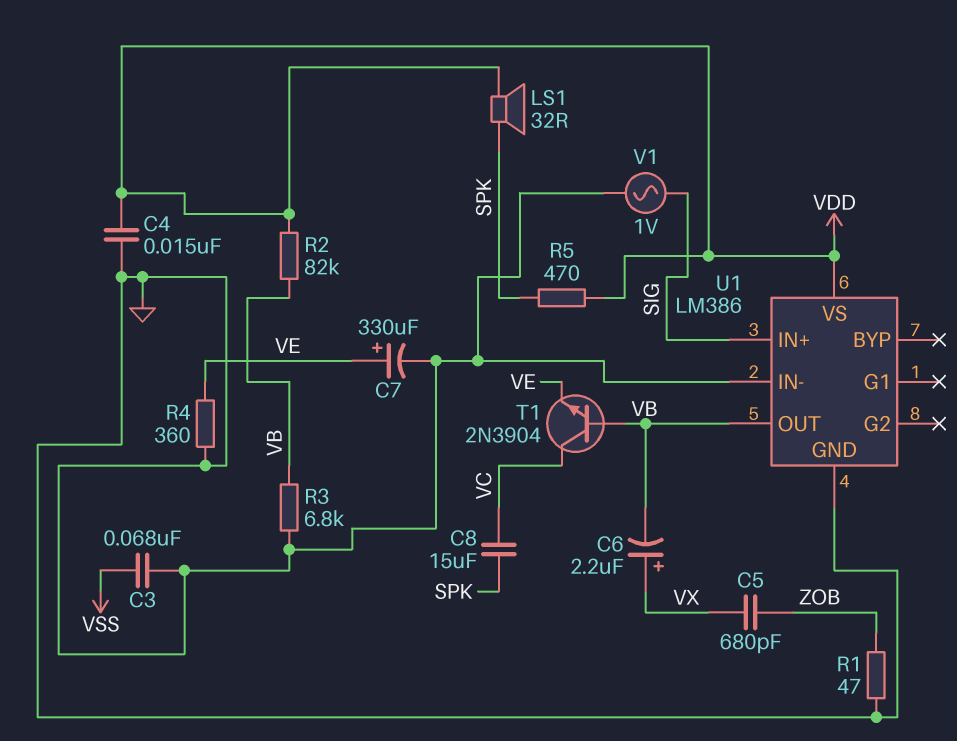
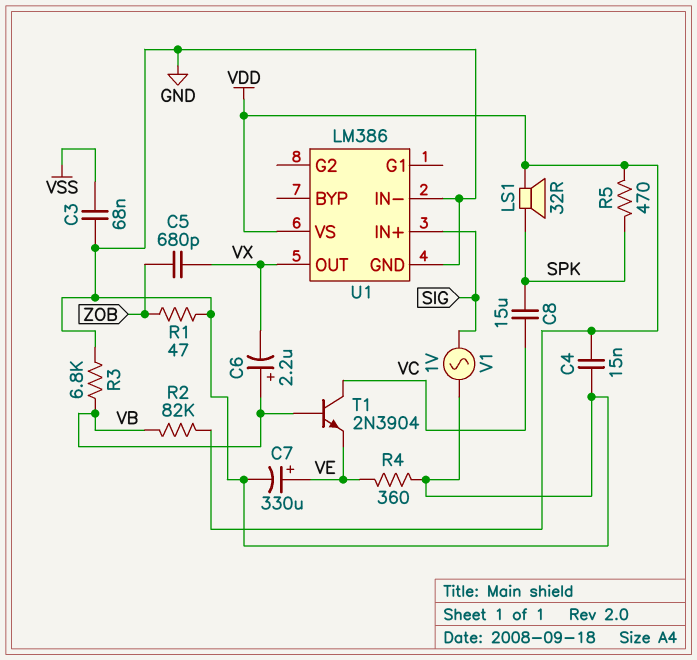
C6: 2.2uF (plus VX, minus VB) -> 2.2uF (plus VB, minus VX)
U1 pin OUT: VB -> VX

